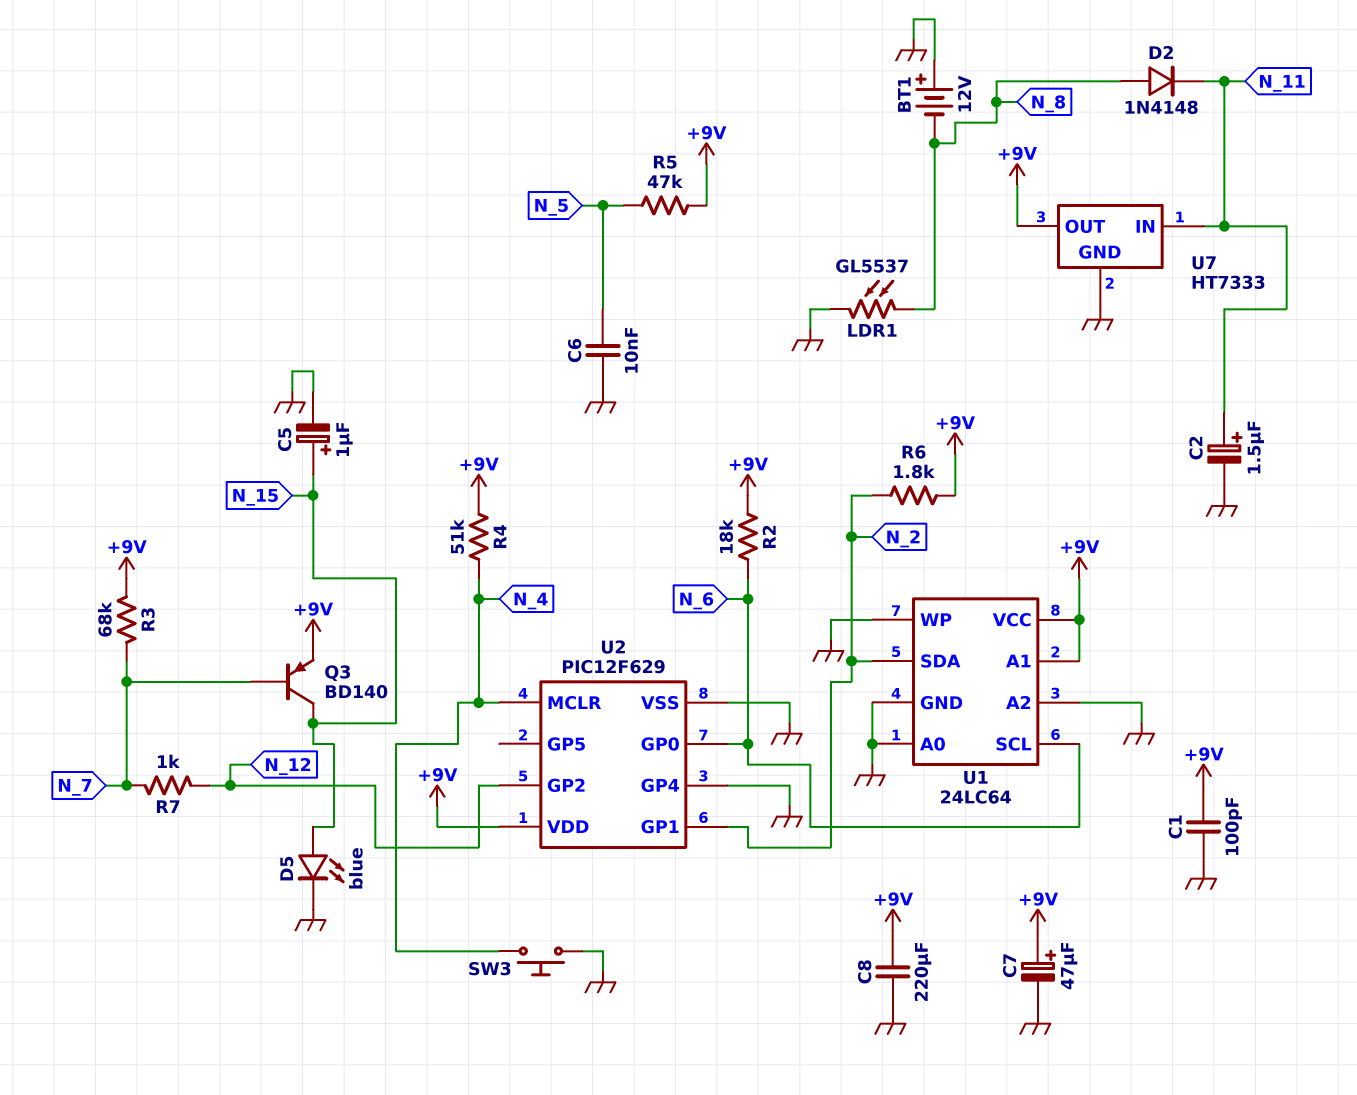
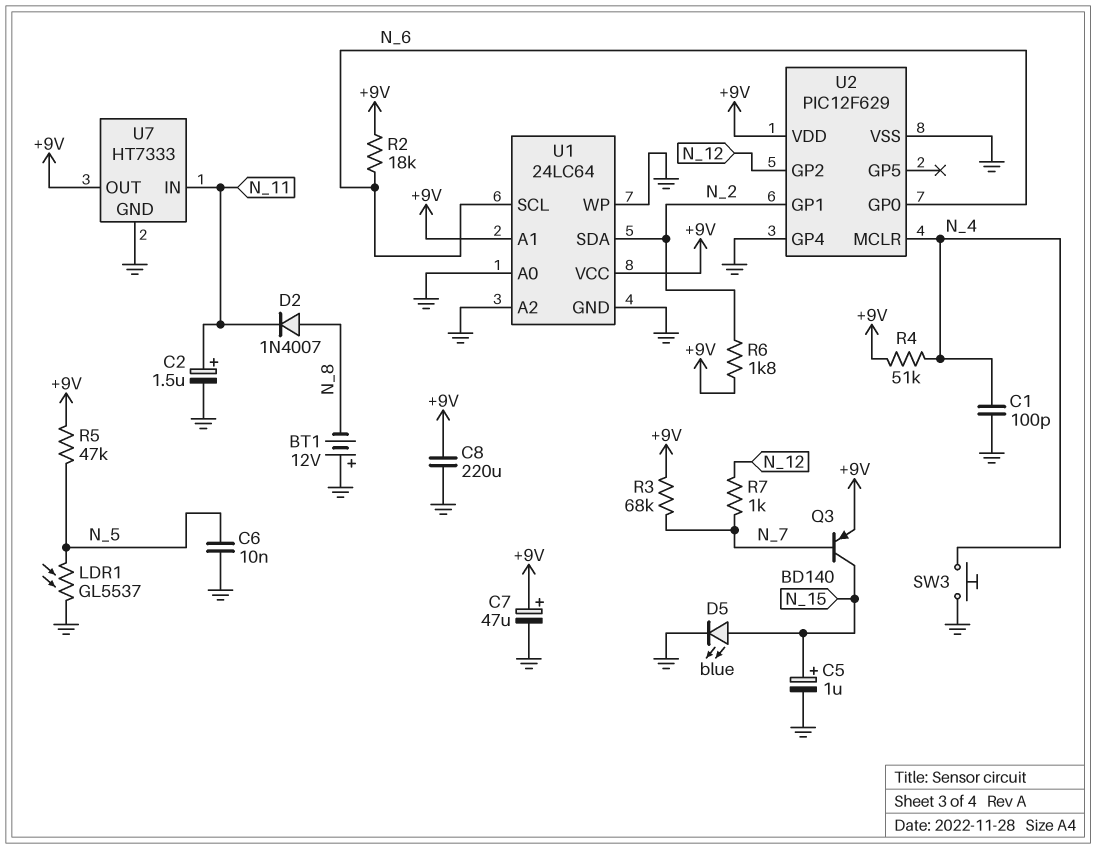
C1: 100pF (+9V, GND) -> 100pF (GND, N_4)
D2: diode 1N4148 (A N_8, K N_11) -> diode 1N4007 (A N_8, K N_11)
LDR1: GL5537 (GND, N_8) -> GL5537 (GND, N_5)

